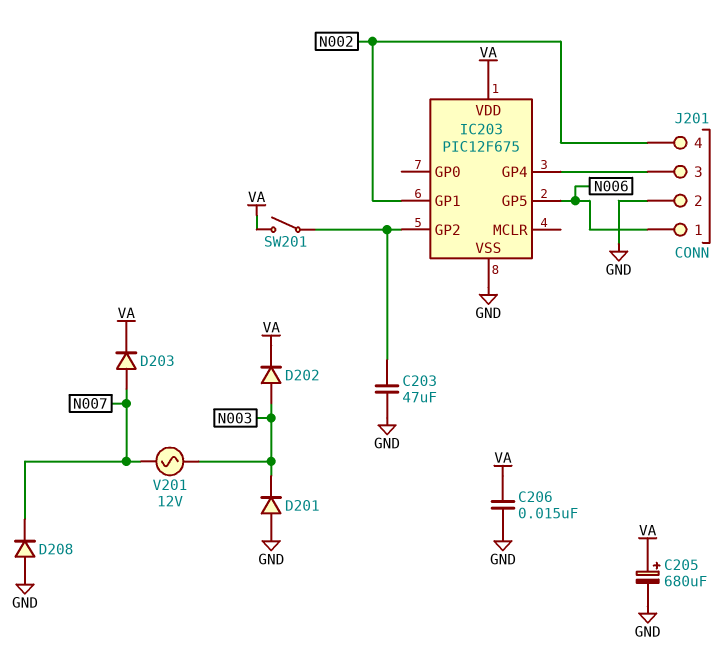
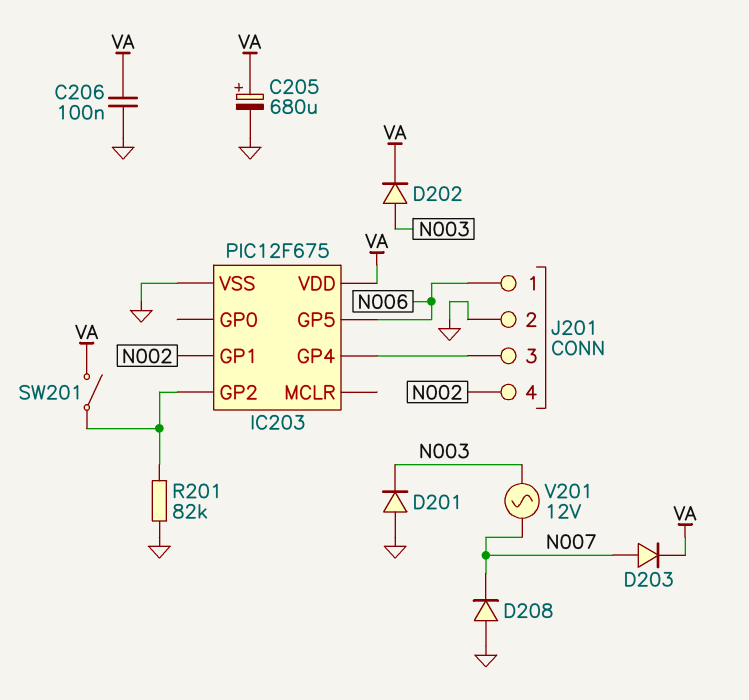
C203: 47uF (GND, IC203/GP2) -> none
C206: 15nF (GND, VA) -> 100nF (GND, VA)
R201: none -> 82k (GND, IC203/GP2)

